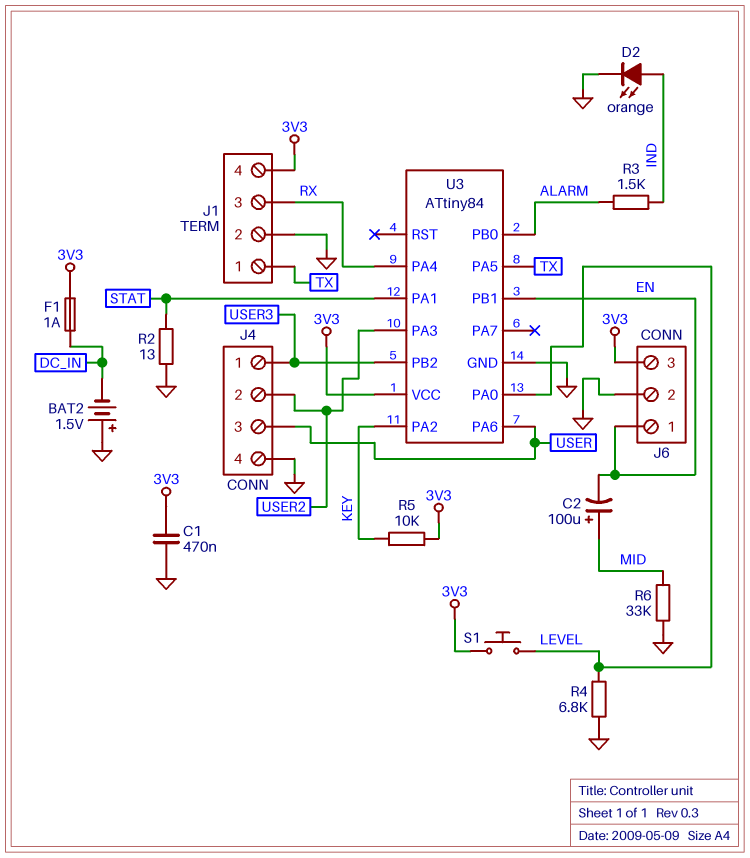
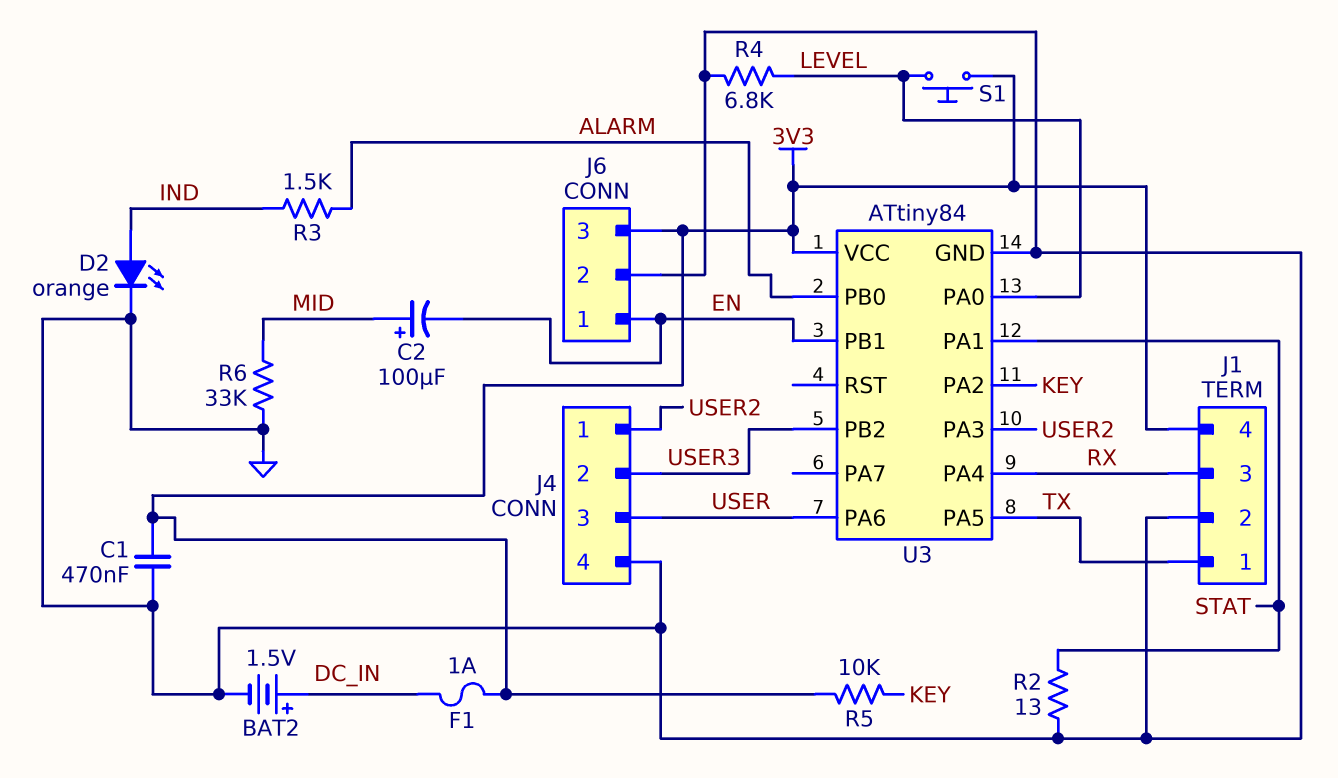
BAT2: 1.5V (plus GND, minus DC_IN) -> 1.5V (plus DC_IN, minus GND)
J4 pin 1: USER3 -> USER2
J4 pin 2: USER2 -> USER3

